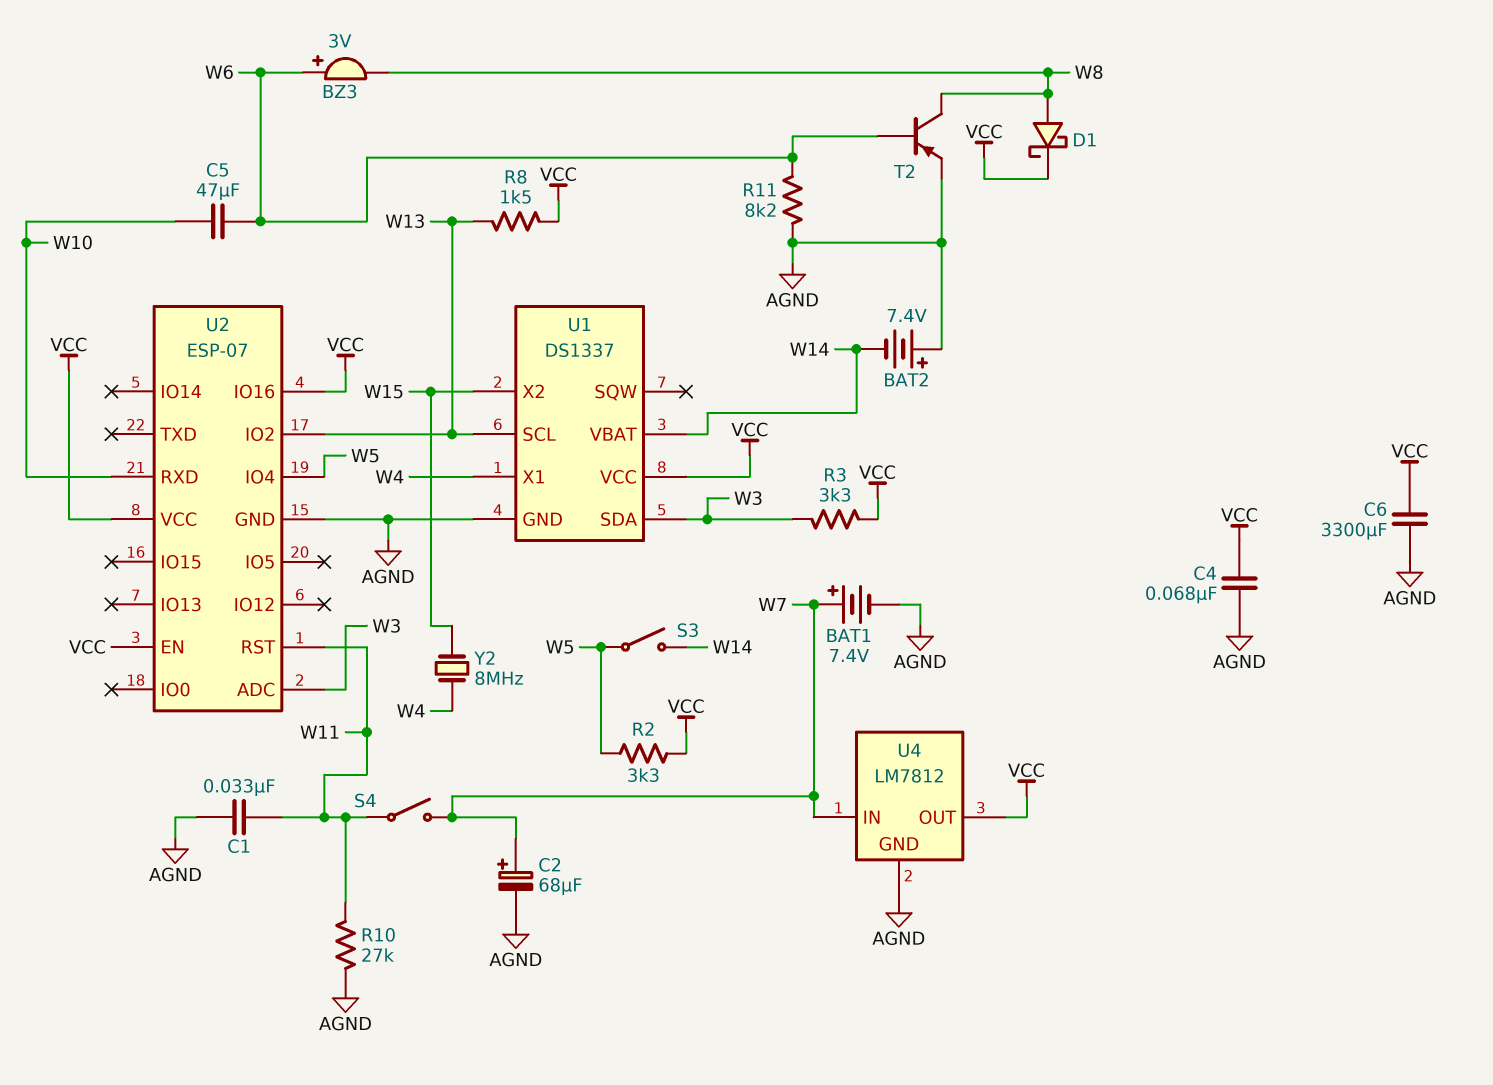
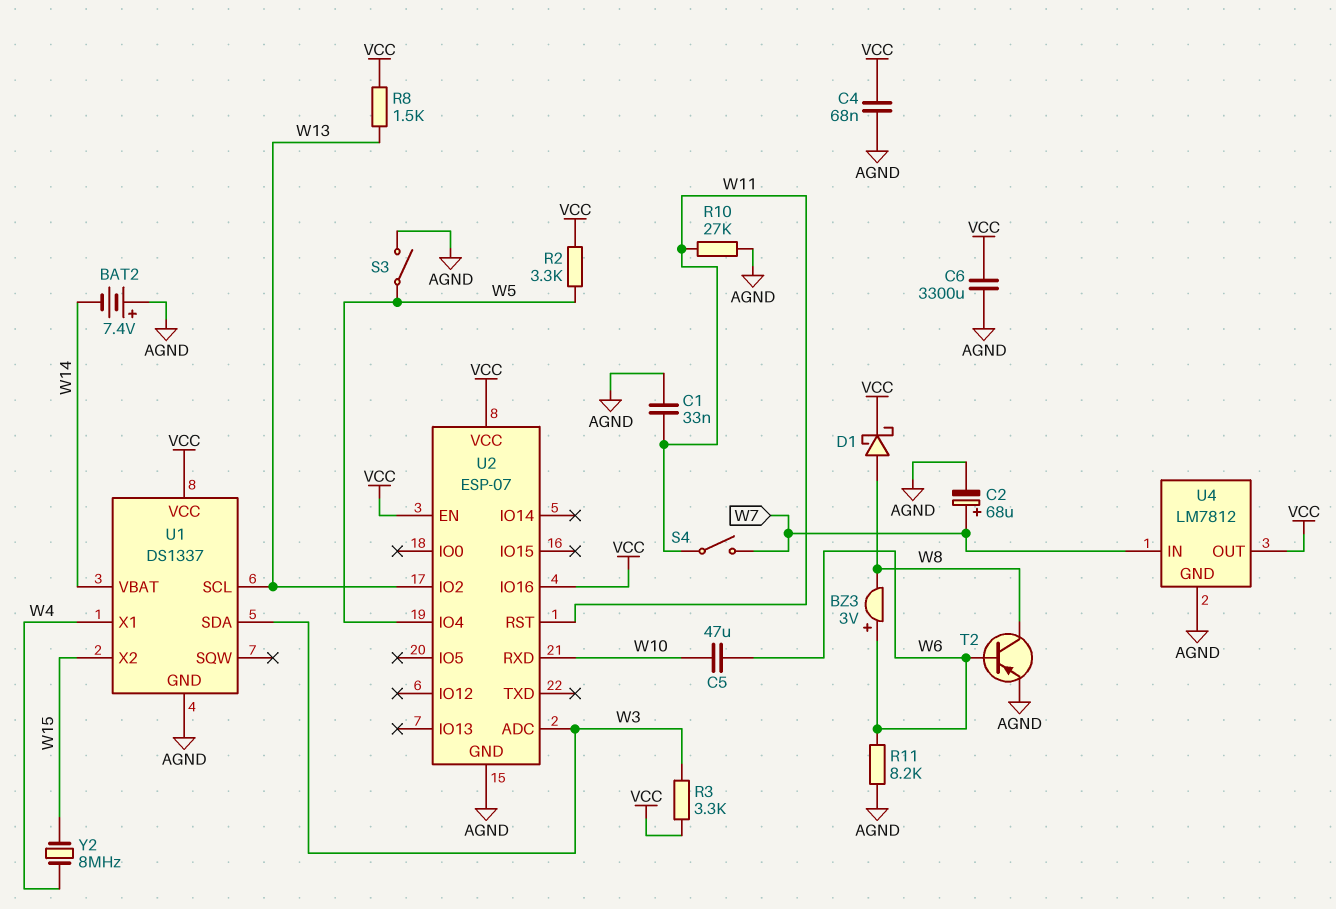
BAT1: 7.4V (plus W7, minus AGND) -> none
S3: switch (W5, W14) -> switch (AGND, W5)

